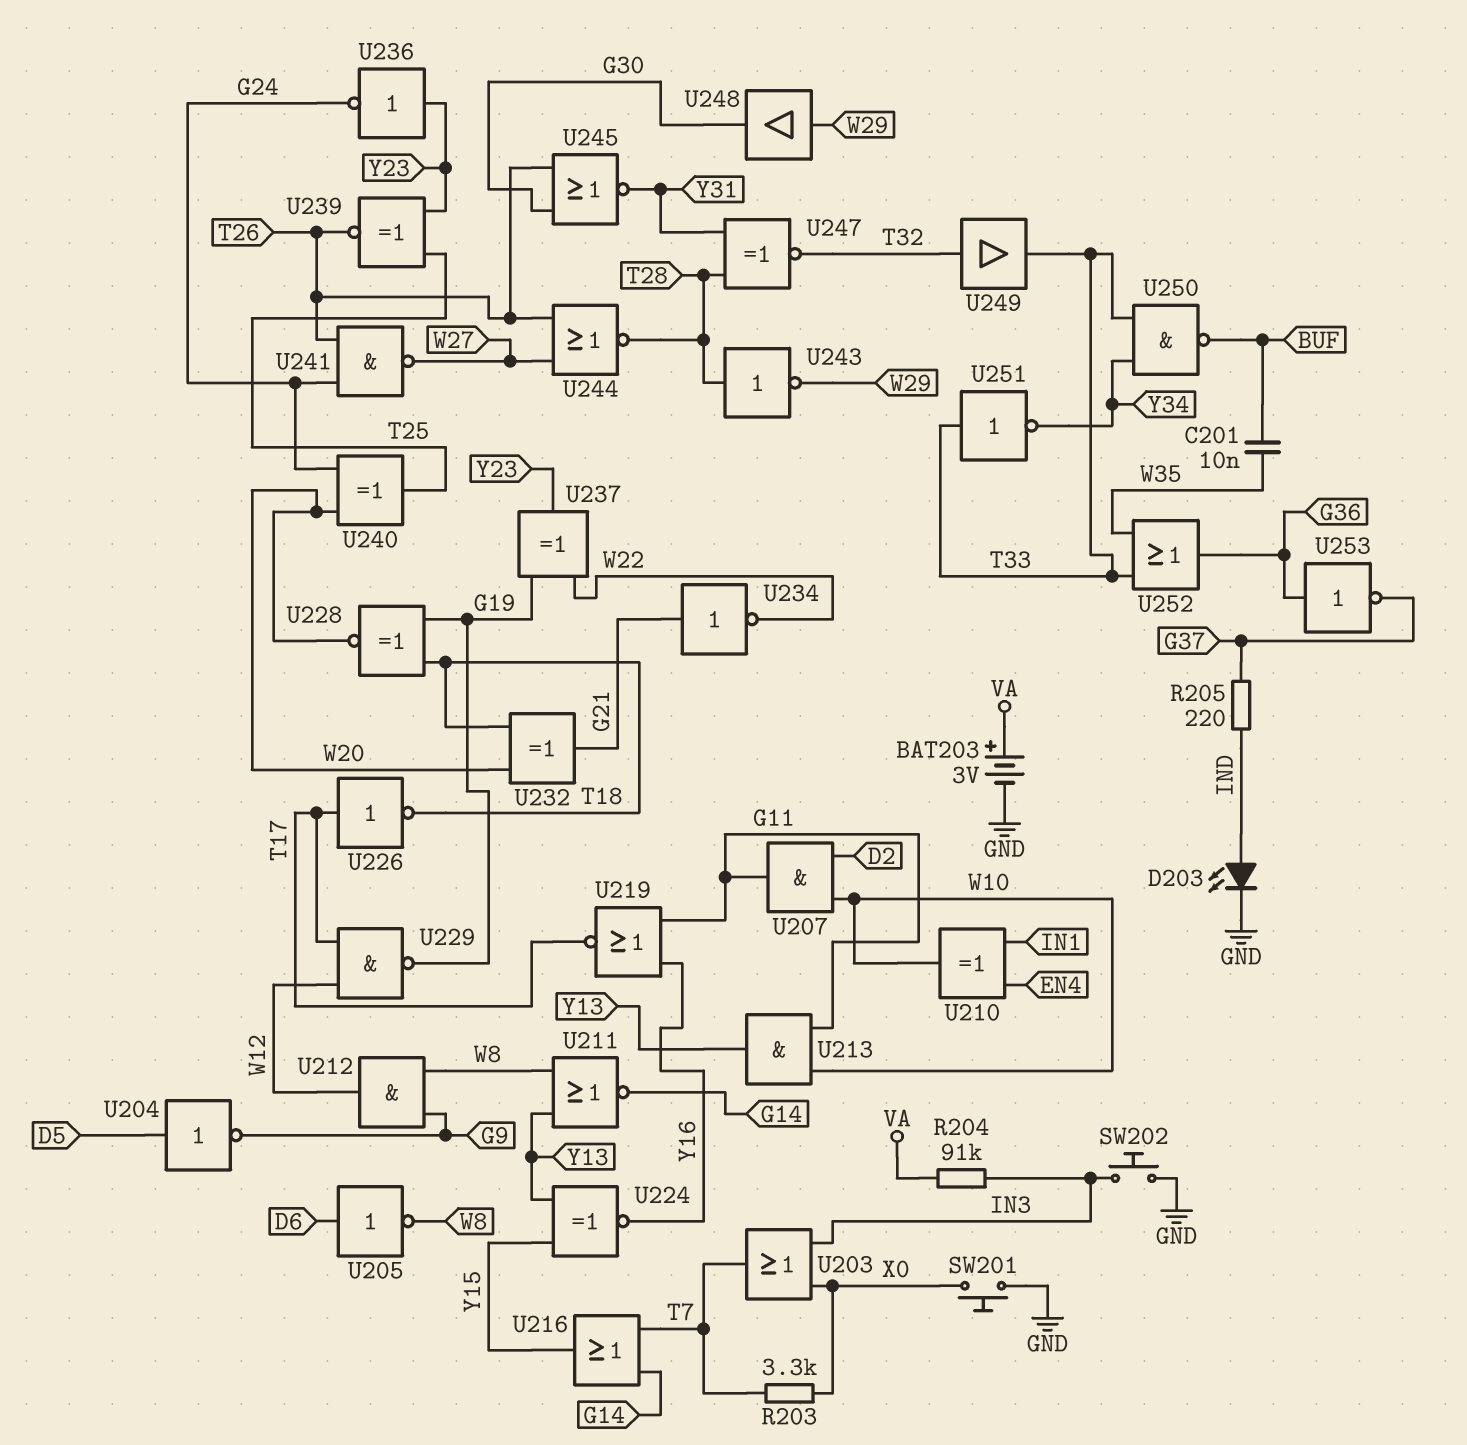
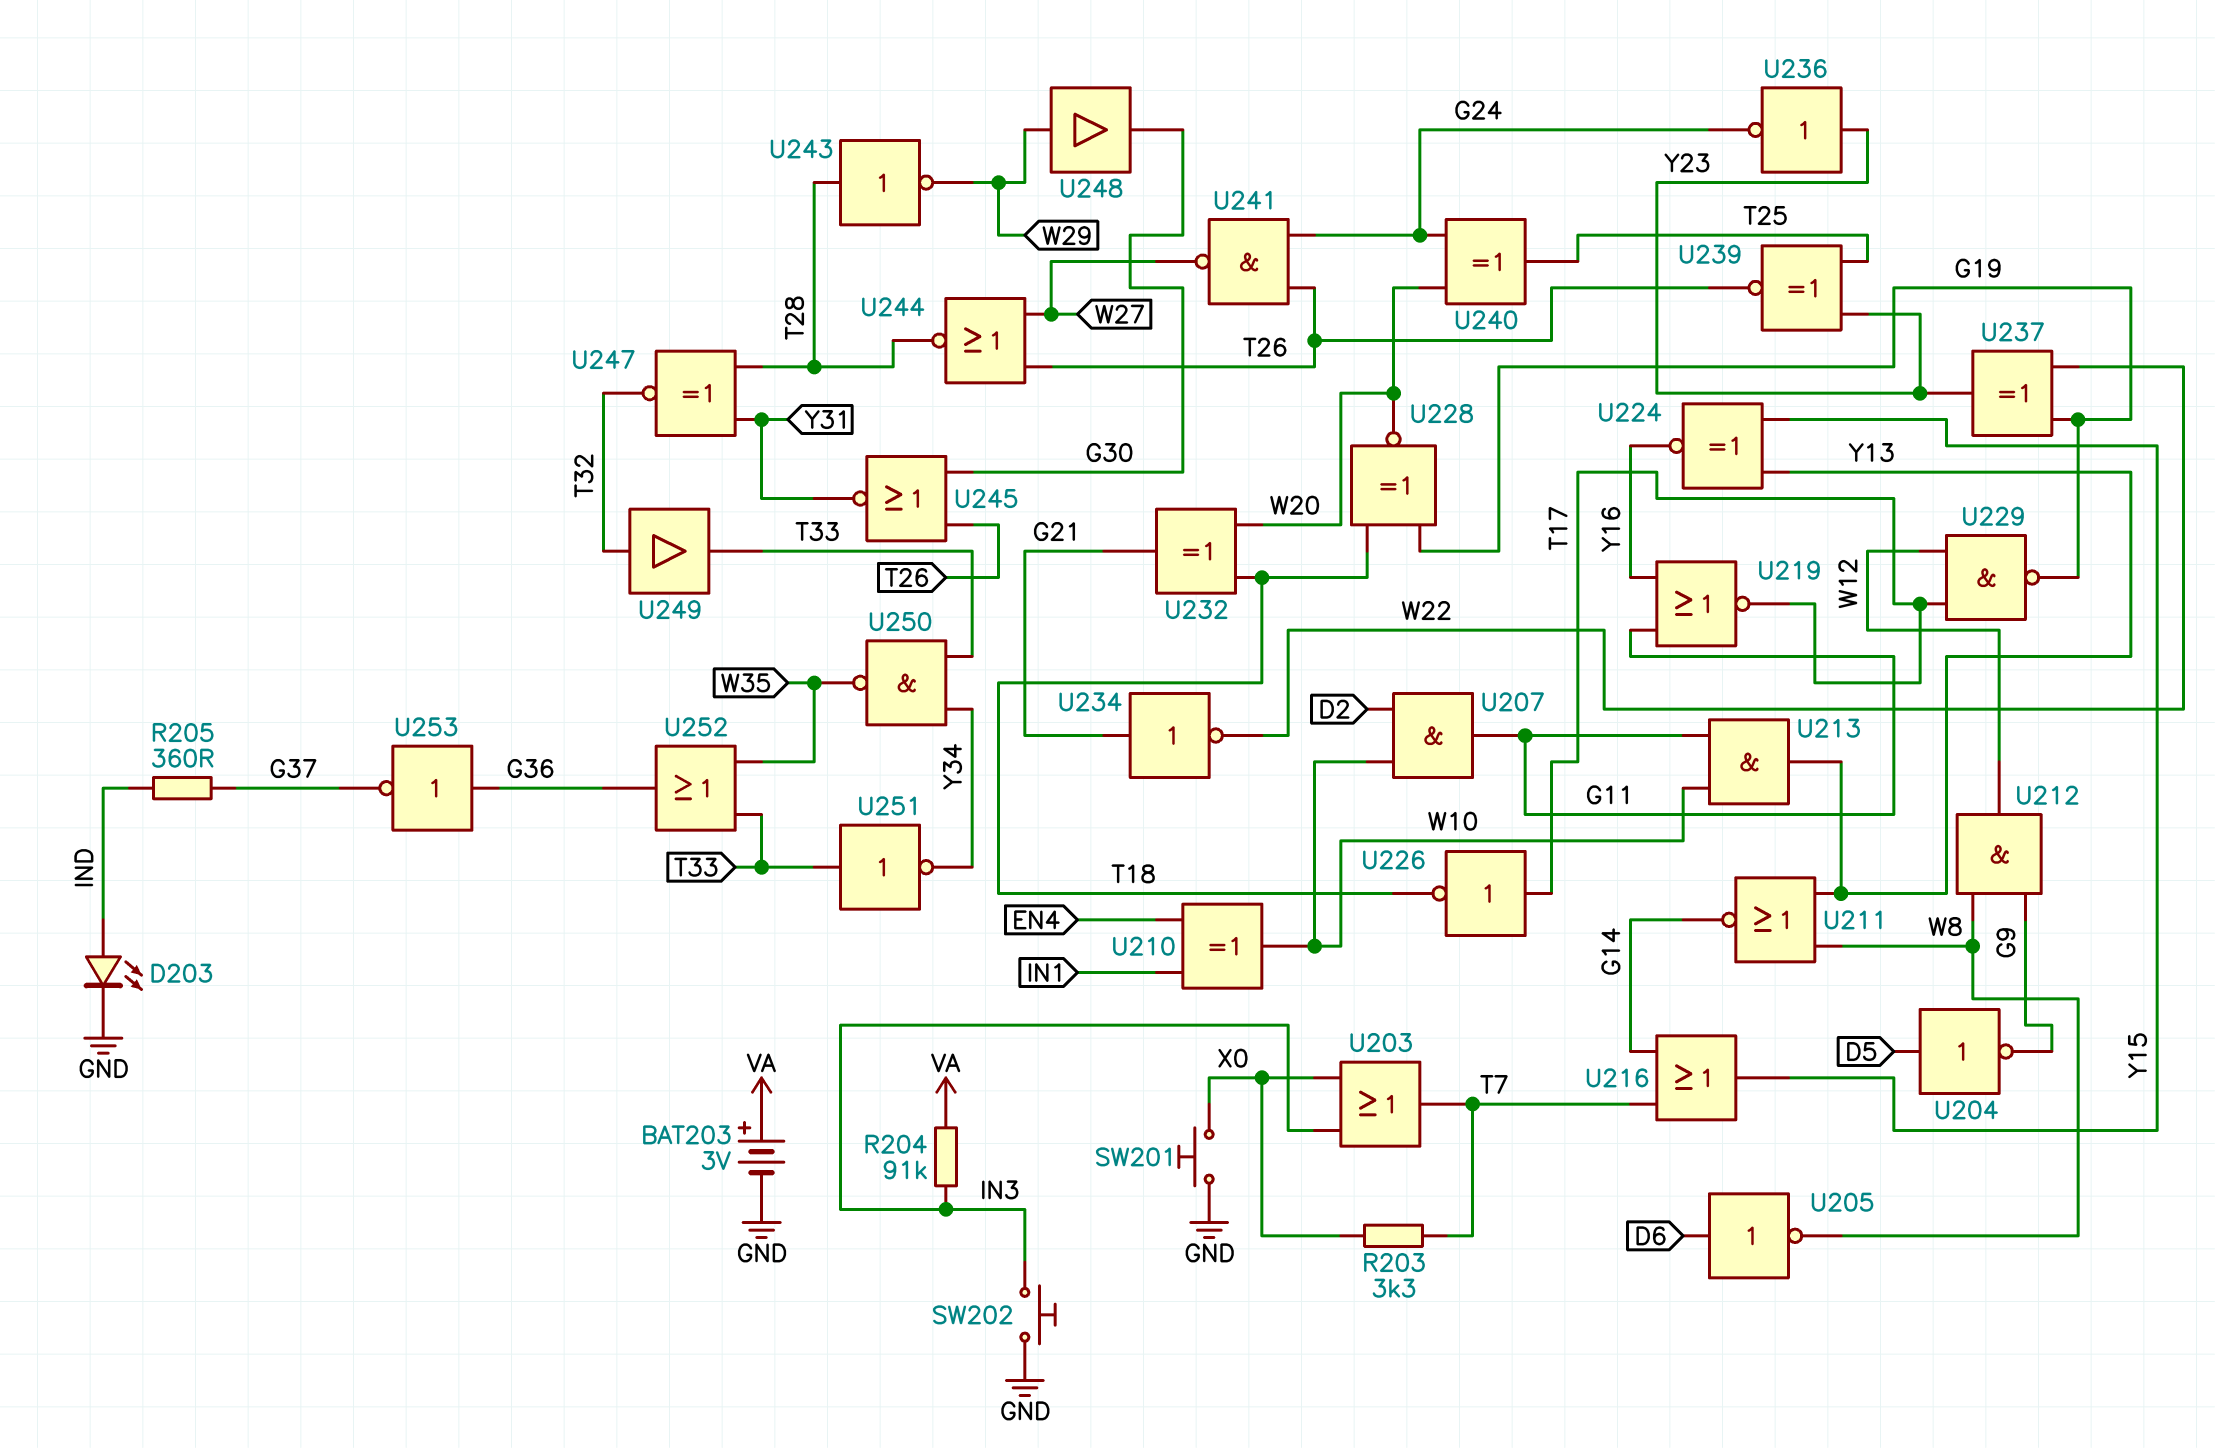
C201: 10nF (BUF, W35) -> none
R205: 220 (G37, IND) -> 360 (G37, IND)
U250: NAND (in T33, in Y34, out BUF) -> NAND (in T33, in Y34, out W35)

